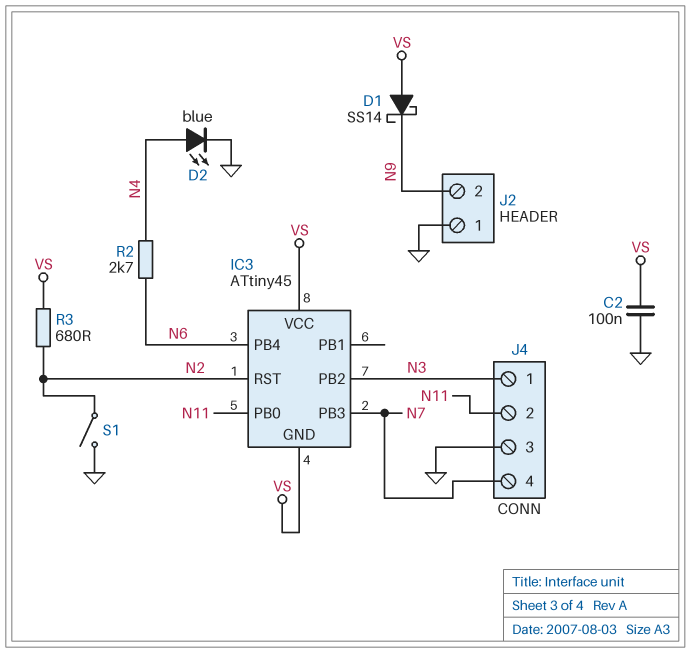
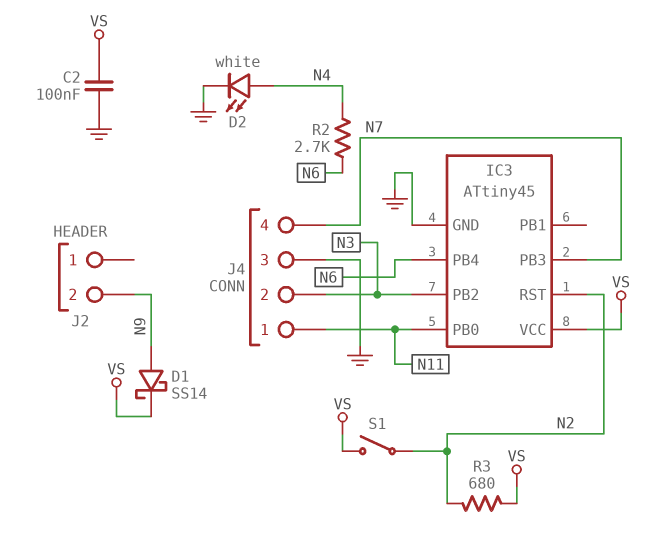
D1: schottky SS14 (A VS, K N9) -> schottky SS14 (A N9, K VS)
D2: LED blue (A N4, K GND) -> LED white (A N4, K GND)
IC3 pin GND: VS -> GND
J2 pin 1: GND -> none
J4 pin 1: N3 -> N11
J4 pin 2: N11 -> N3
S1: switch (GND, N2) -> switch (N2, VS)

